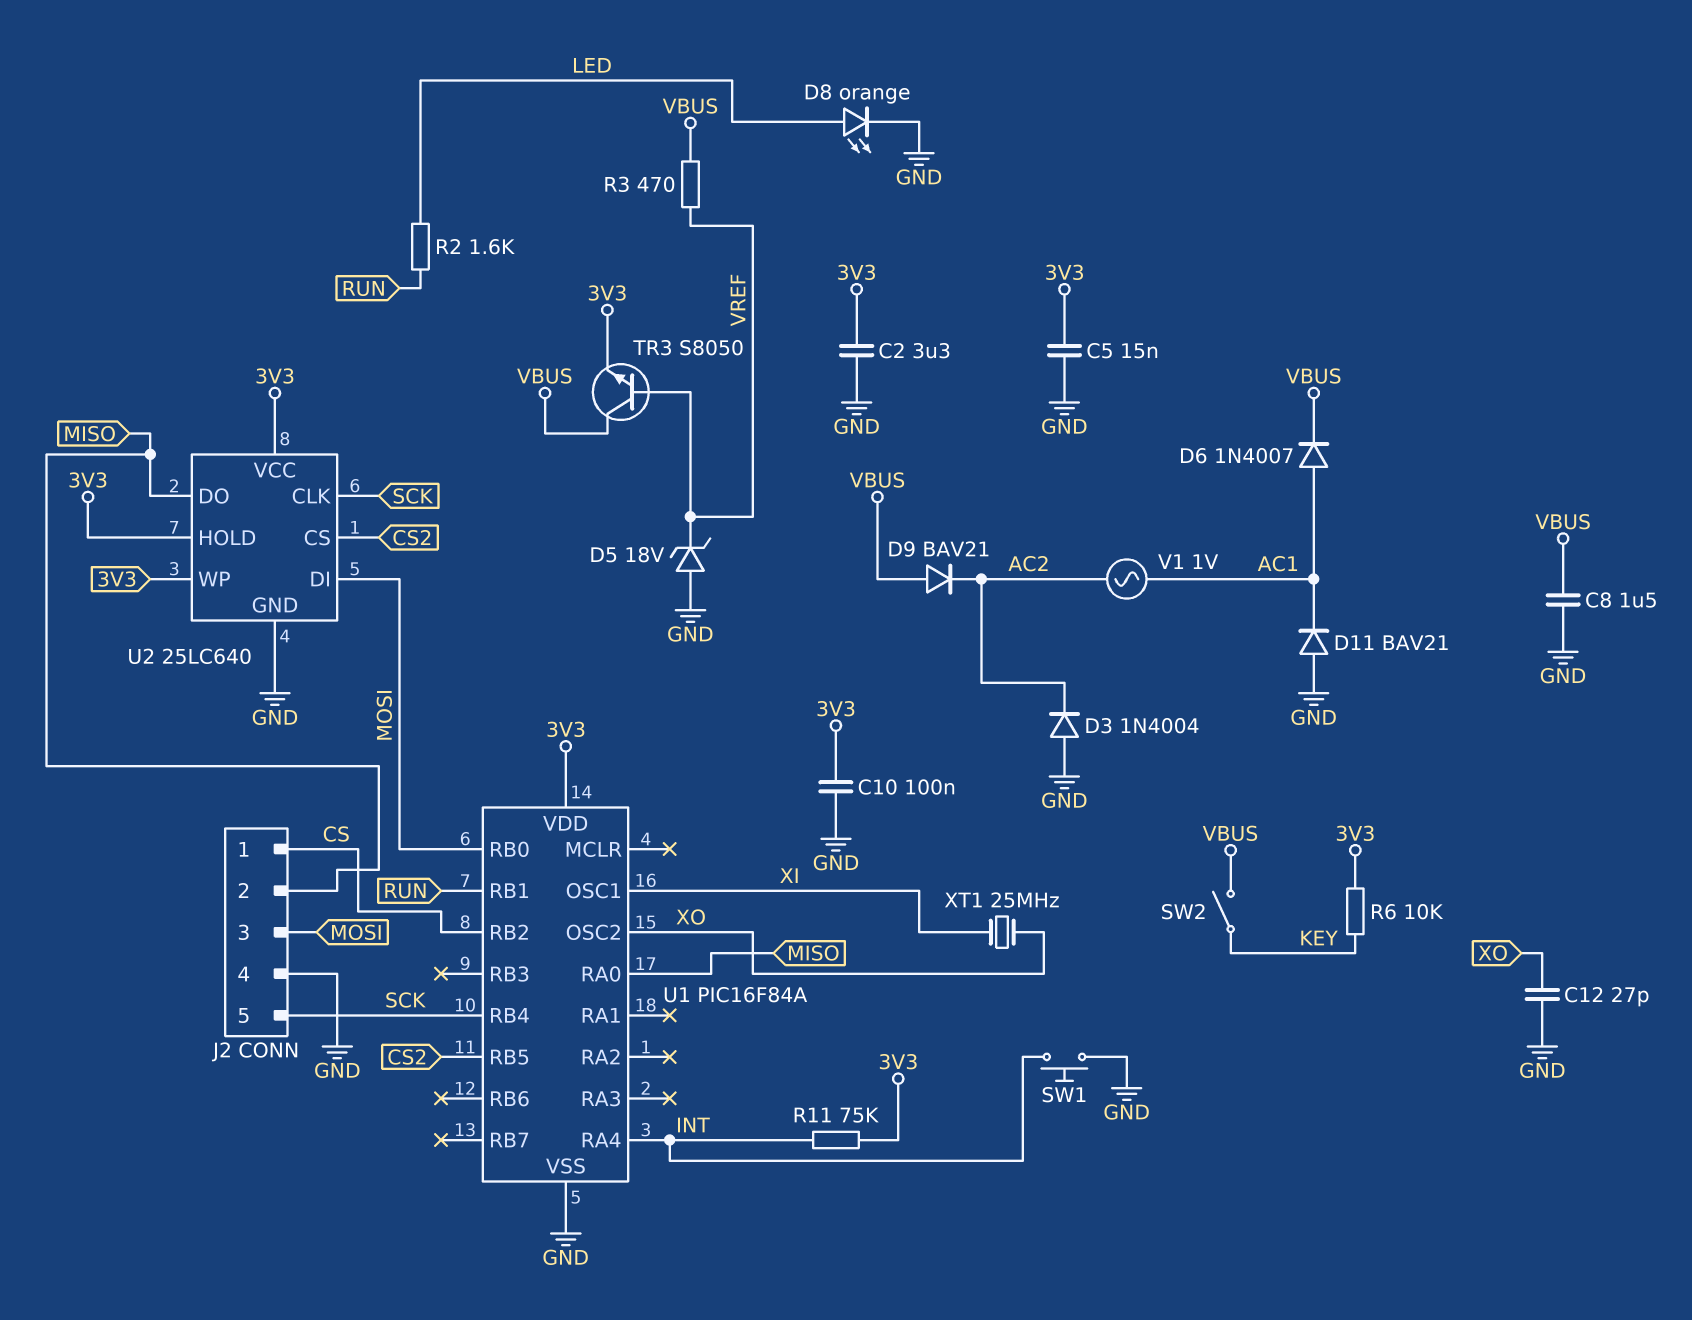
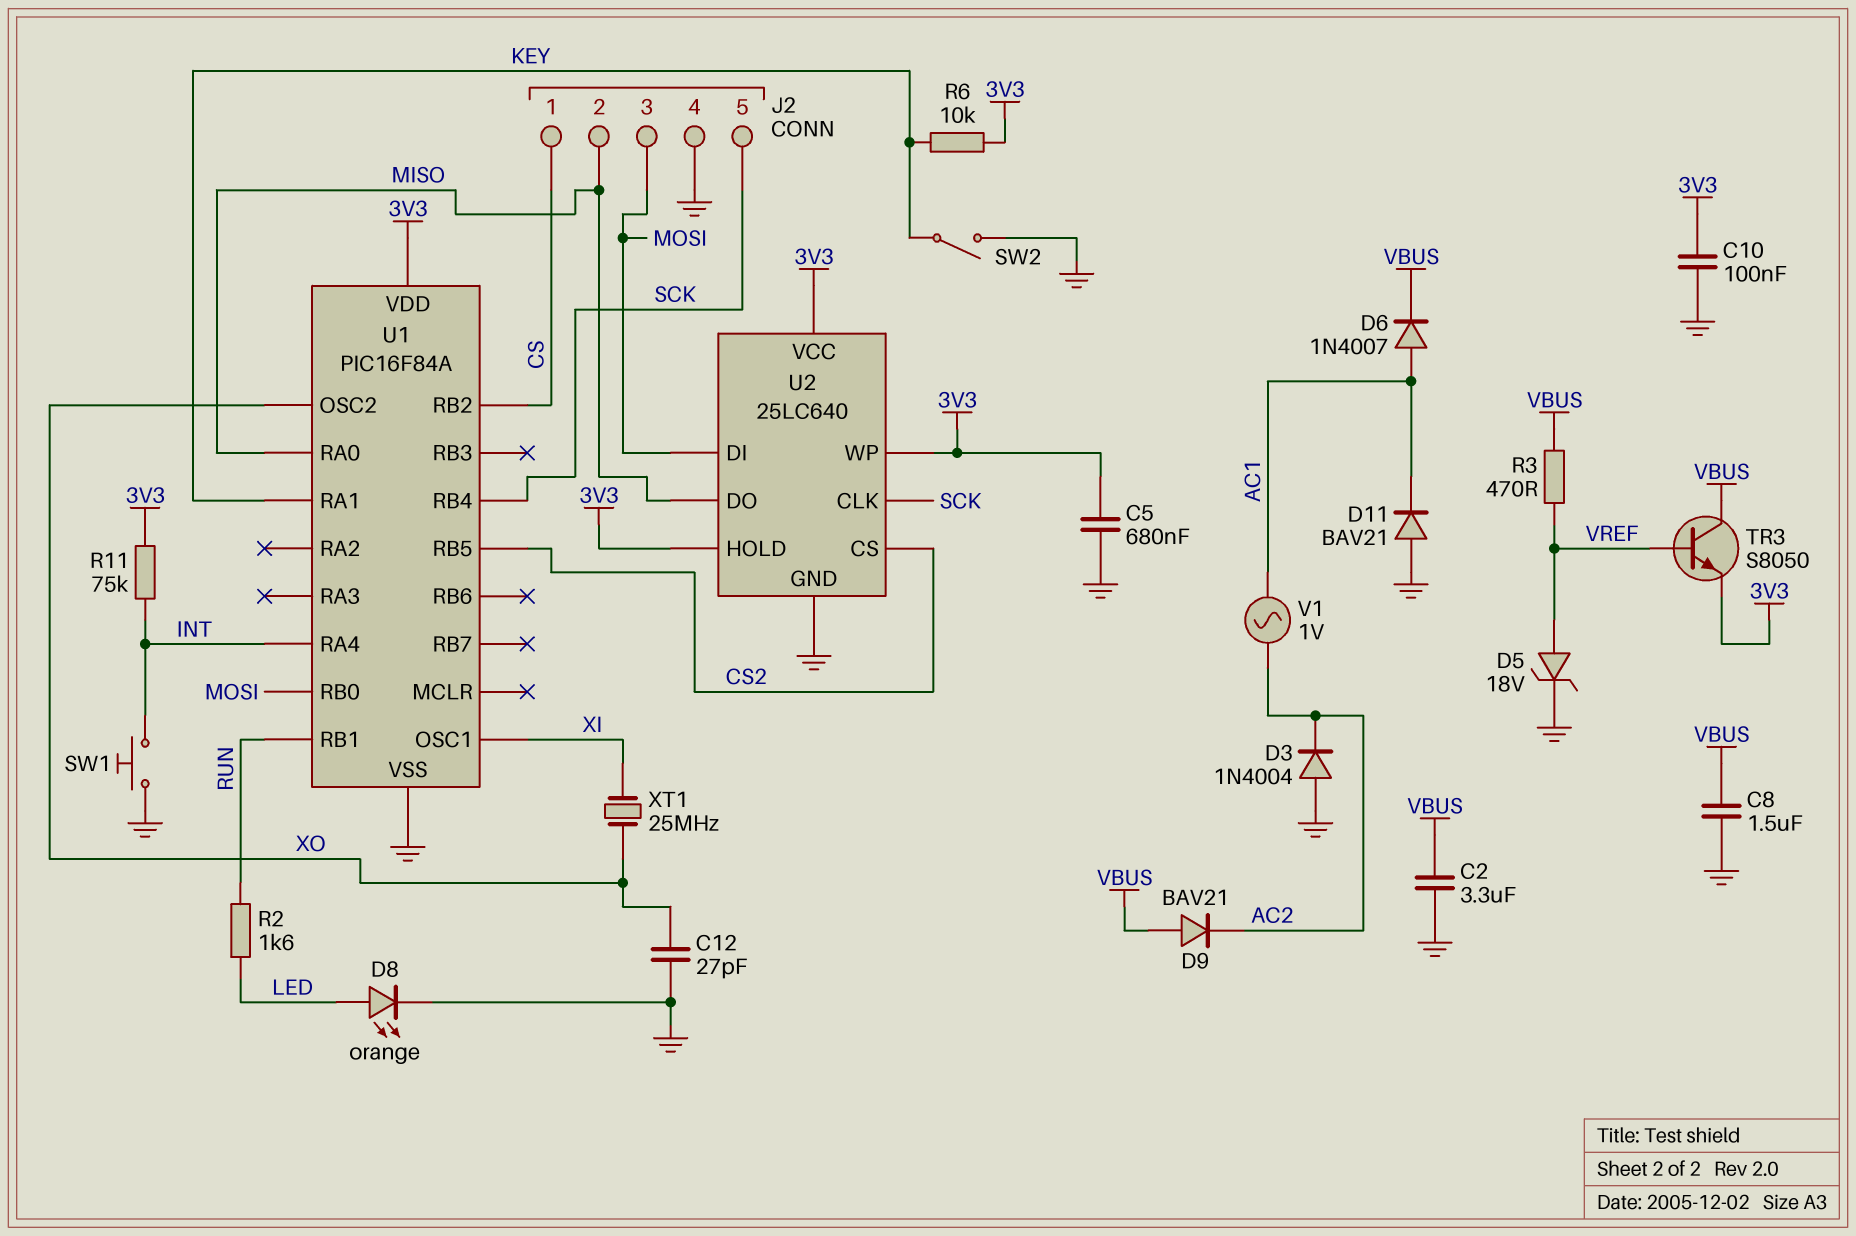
C2: 3.3uF (3V3, GND) -> 3.3uF (GND, VBUS)
C5: 15nF (3V3, GND) -> 680nF (3V3, GND)
D5: zener 18V (A GND, K VREF) -> zener 18V (A VREF, K GND)
SW2: switch (KEY, VBUS) -> switch (GND, KEY)
U1 pin RA1: none -> KEY

